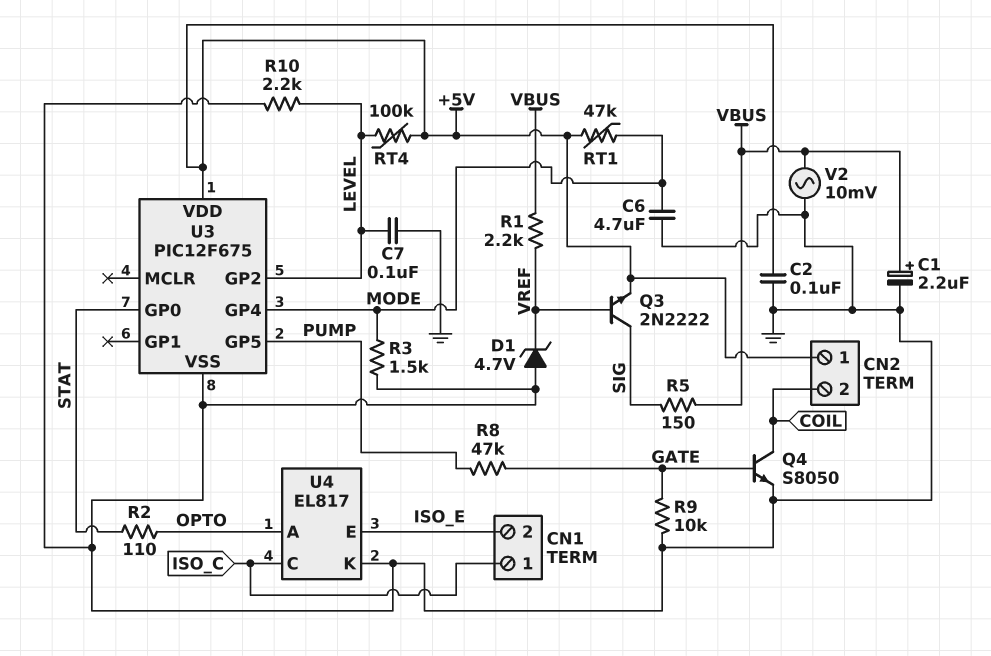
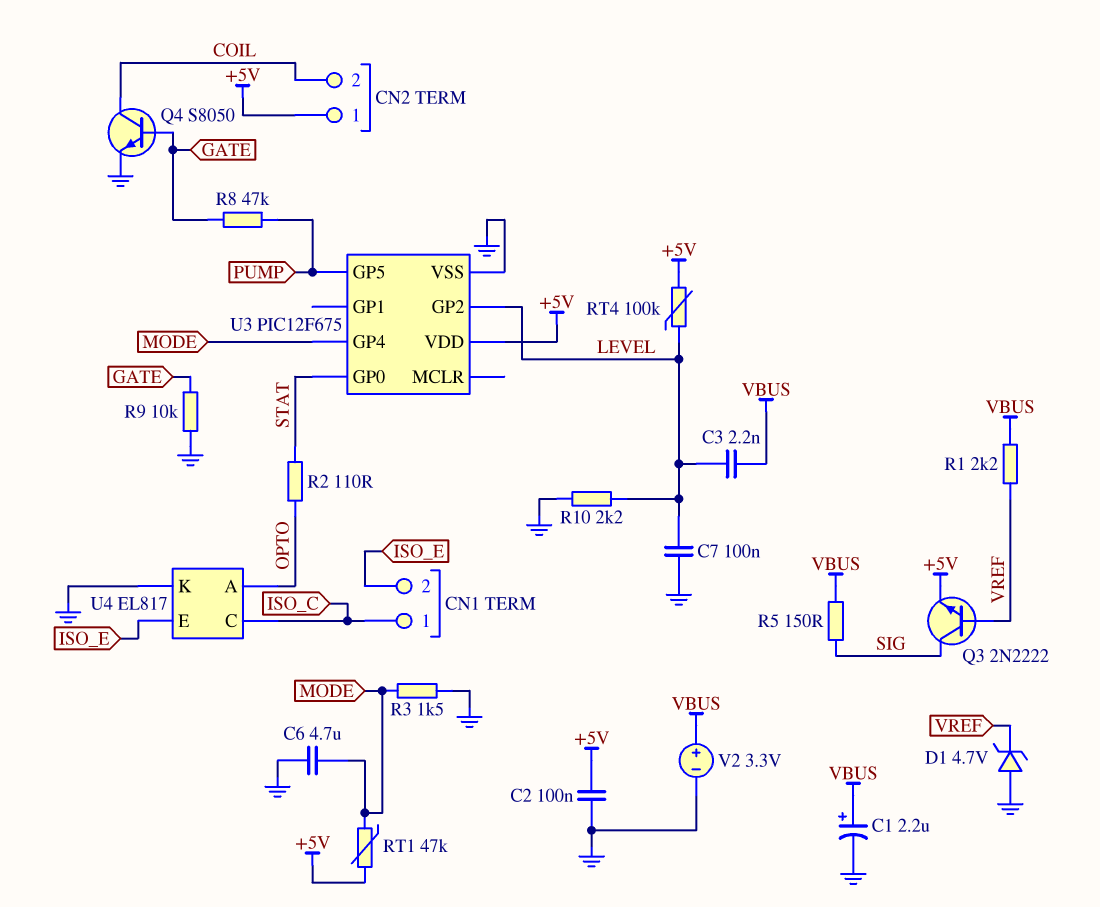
C3: none -> 2.2nF (LEVEL, VBUS)
V2: AC 10mV (GND, VBUS) -> 3.3V (plus VBUS, minus GND)

